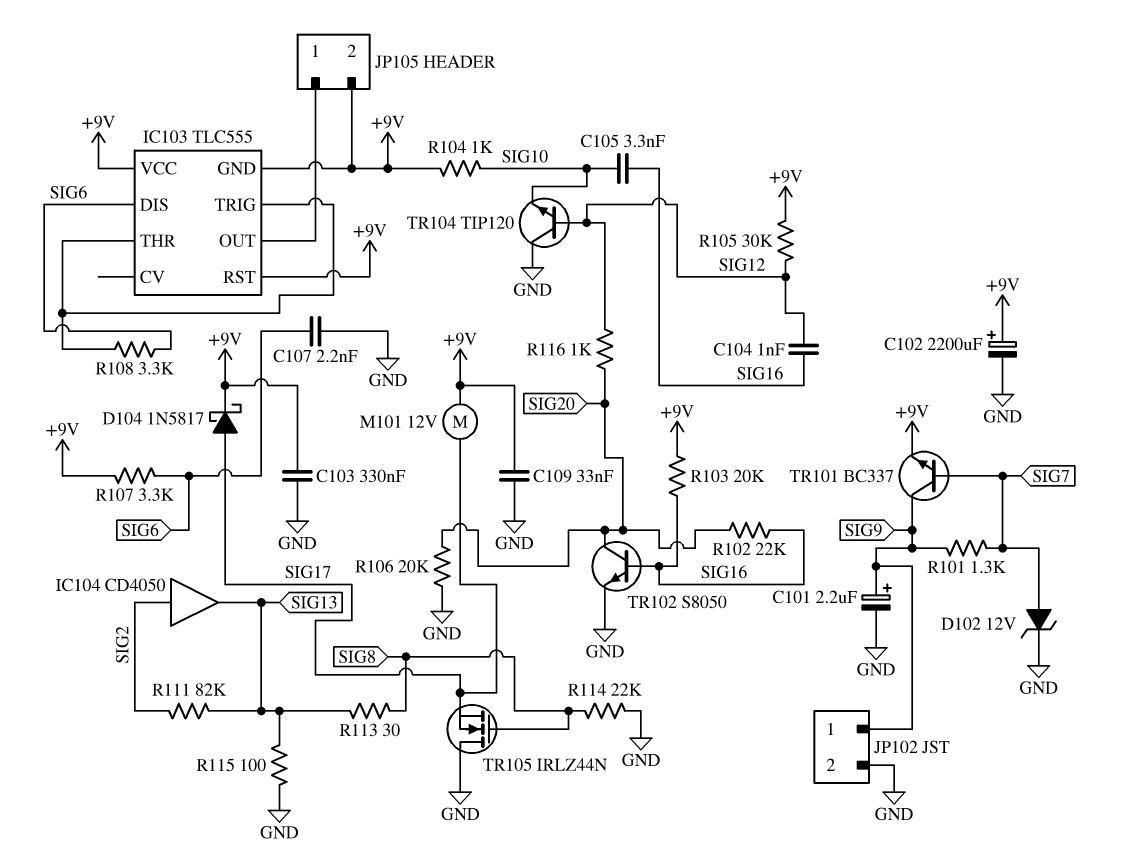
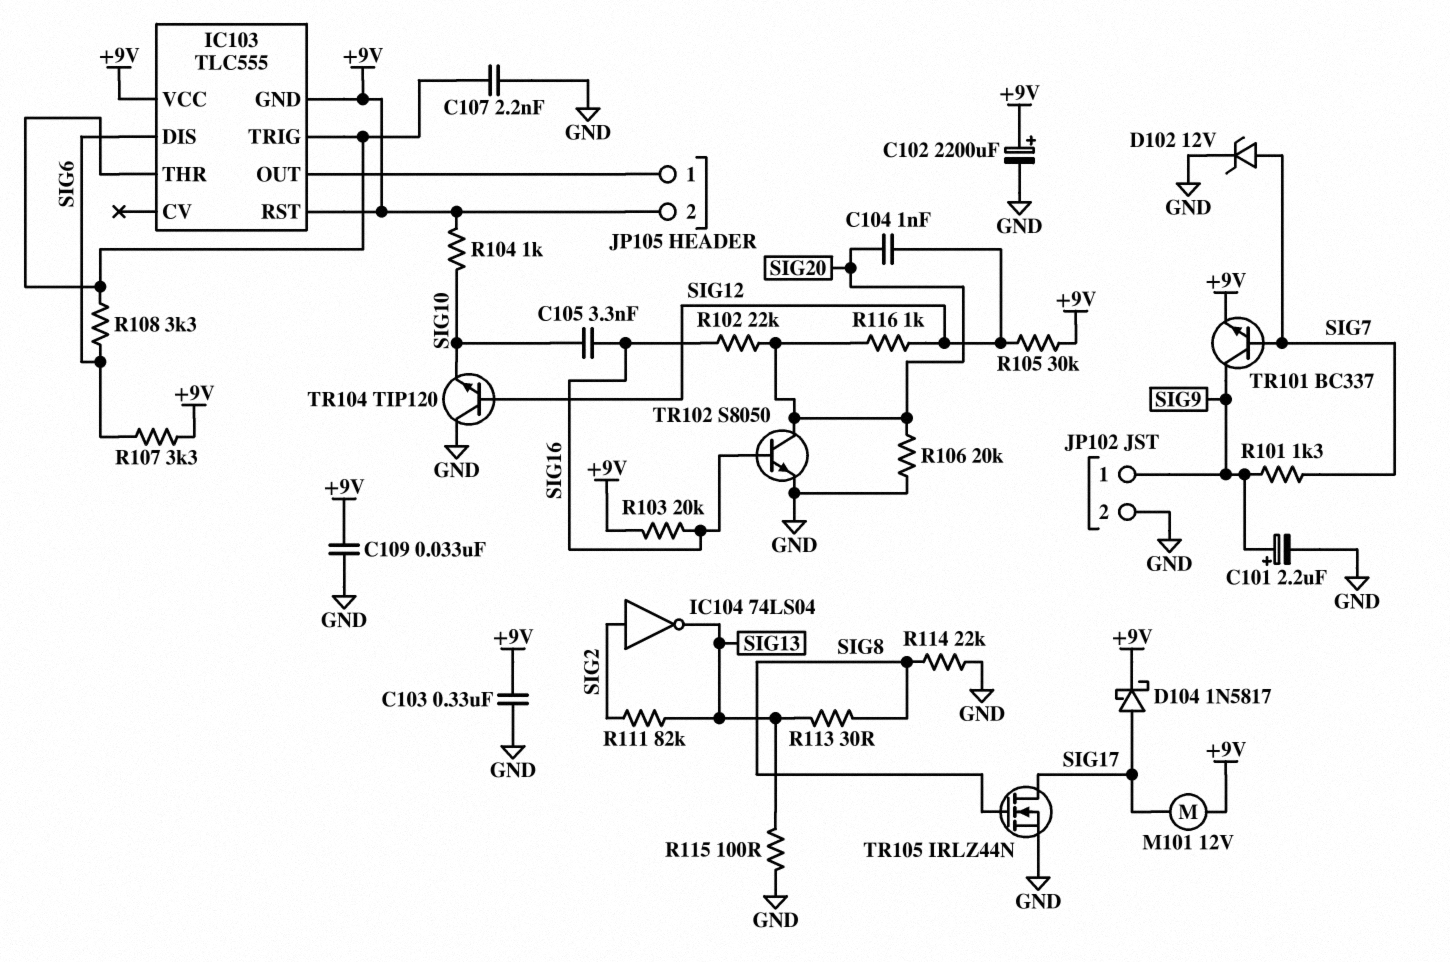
C104: 1nF (SIG12, SIG16) -> 1nF (SIG12, SIG20)
C107: 2.2nF (GND, SIG6) -> 2.2nF (GND, IC103/THR)
IC104: buffer CD4050 (in SIG2, out SIG13) -> NOT 74LS04 (in SIG2, out SIG13)
TR105: NMOS IRLZ44N (G SIG8, D GND, S SIG17) -> NMOS IRLZ44N (G SIG8, D SIG17, S GND)

